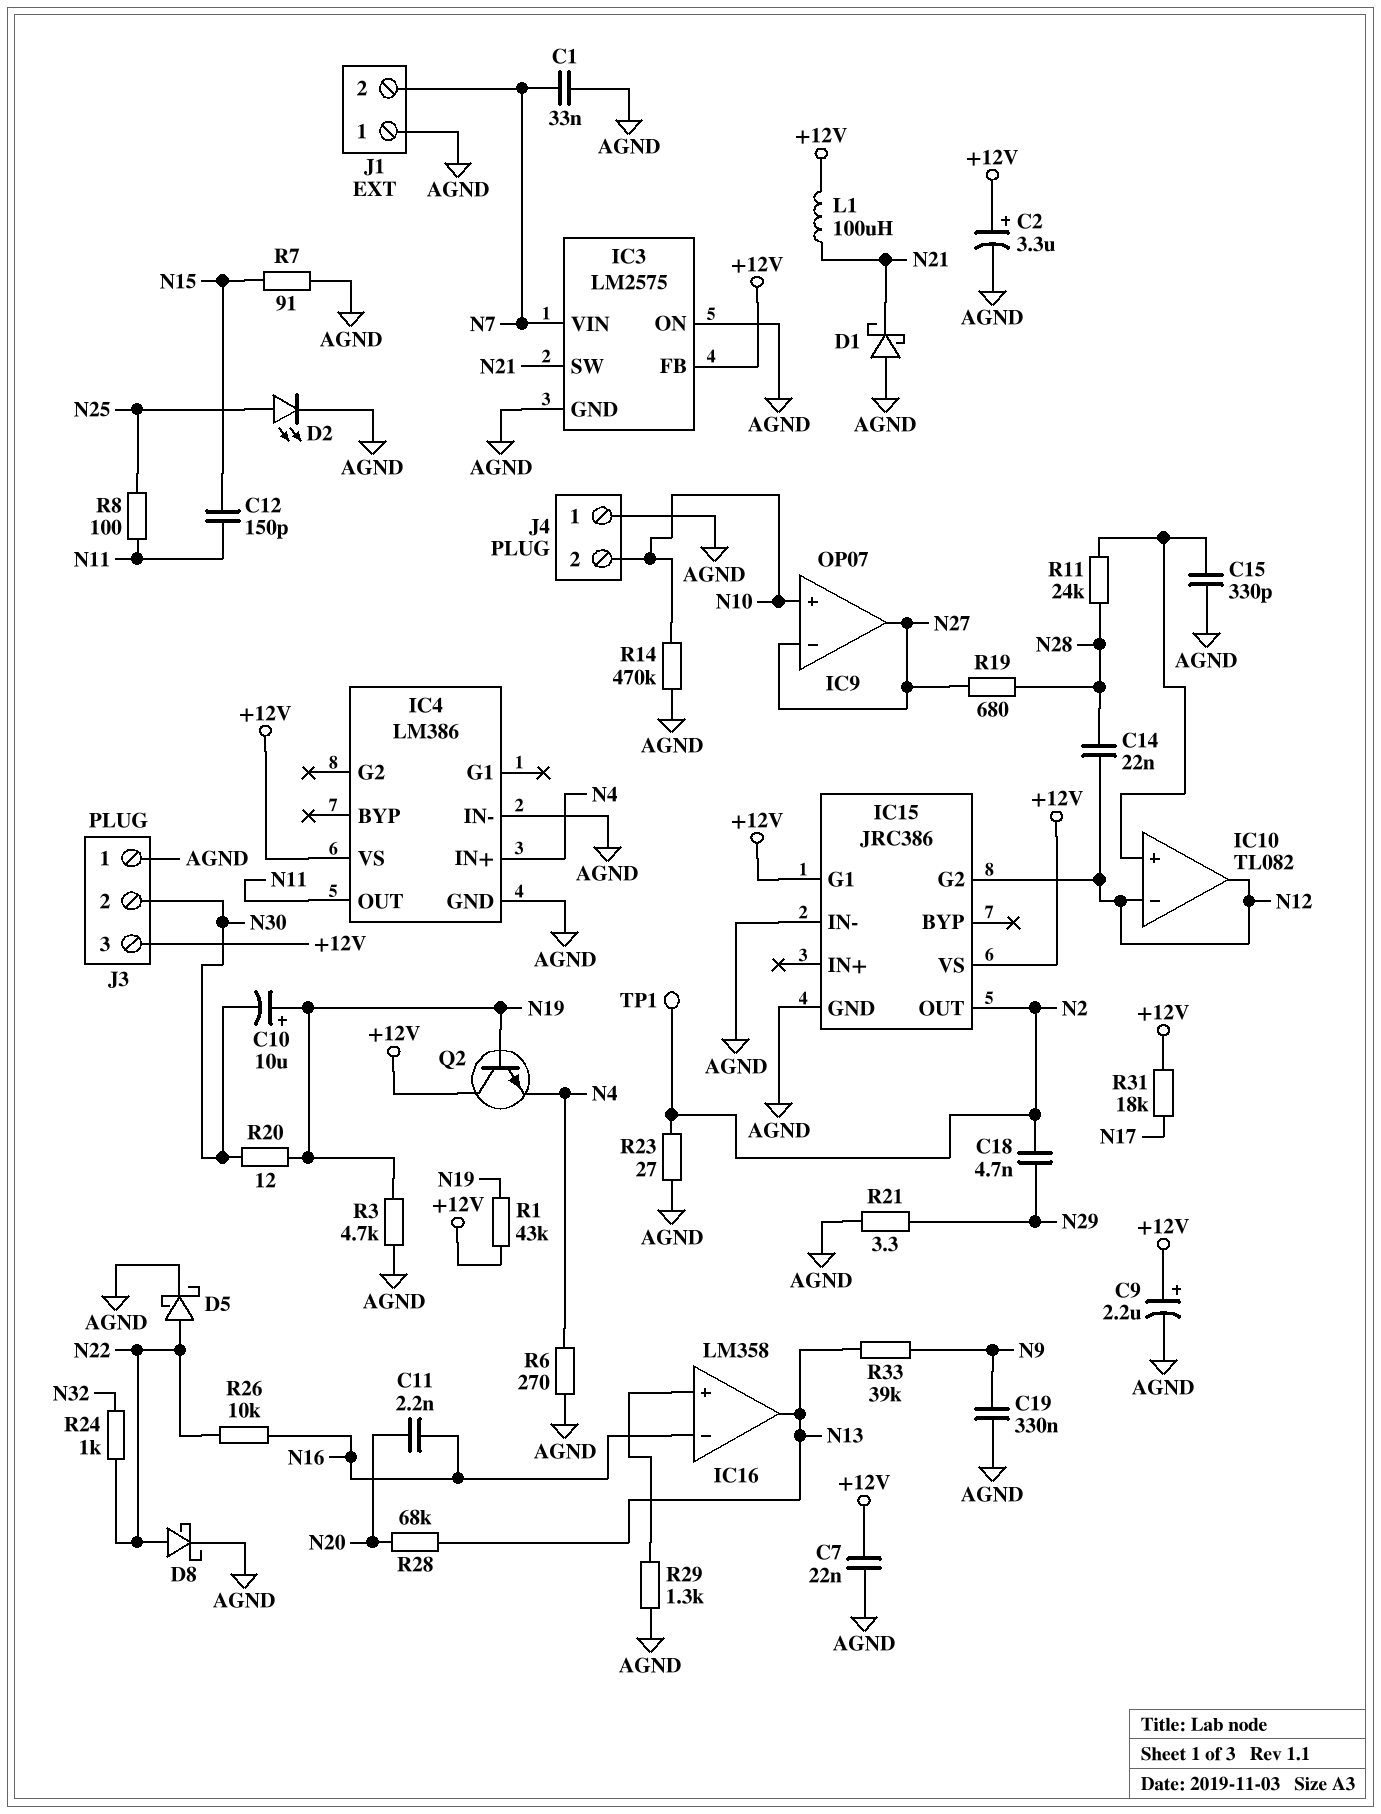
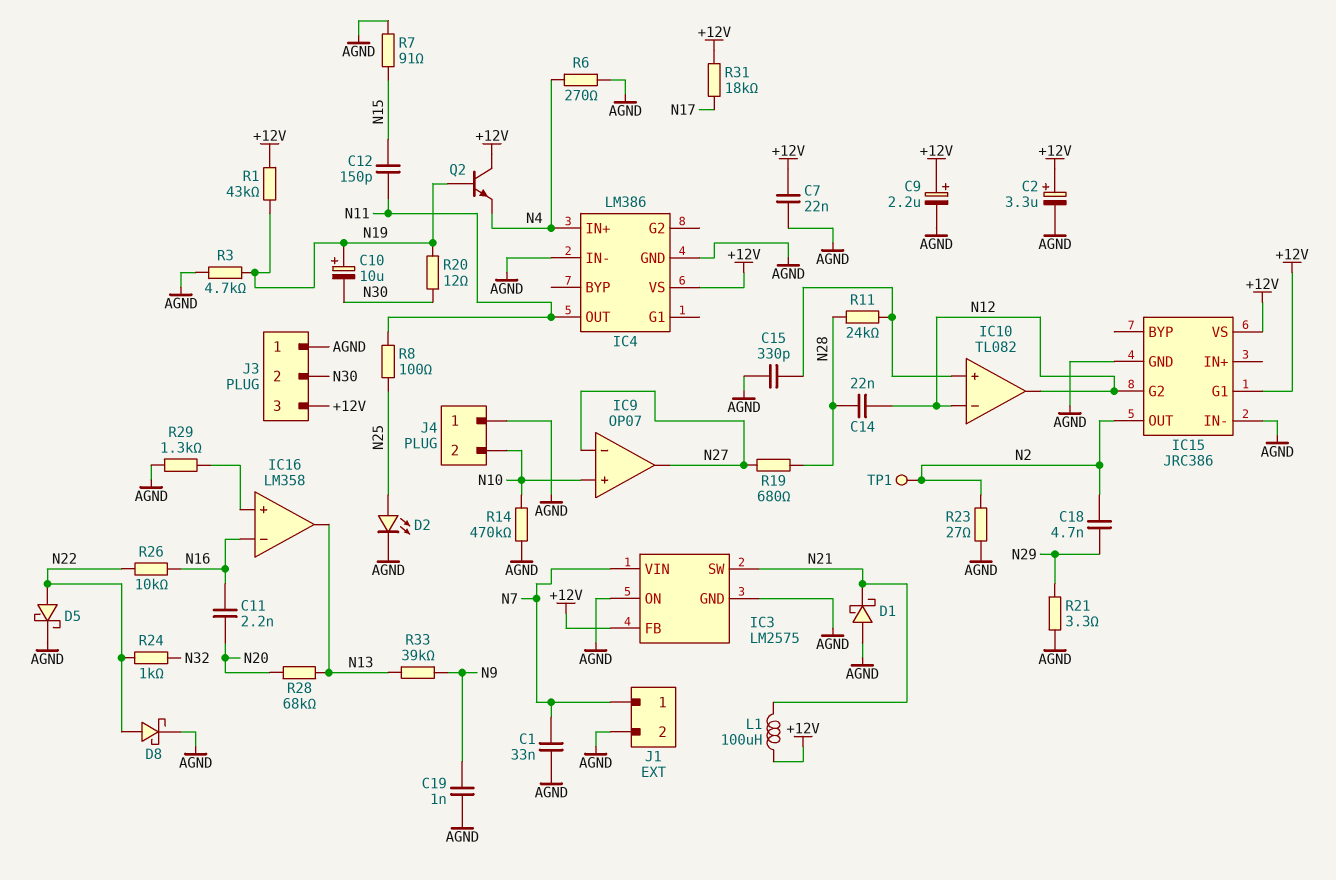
C19: 330nF (AGND, N9) -> 1nF (AGND, N9)
J1 pin 1: AGND -> N7
J1 pin 2: N7 -> AGND

